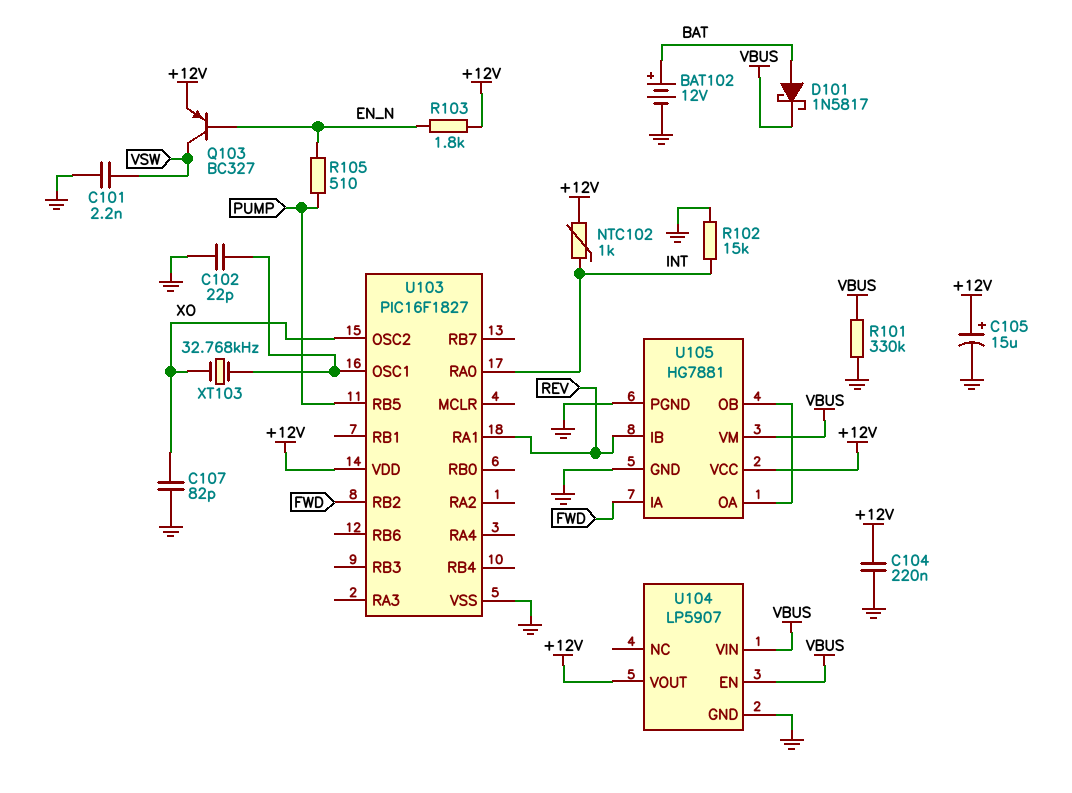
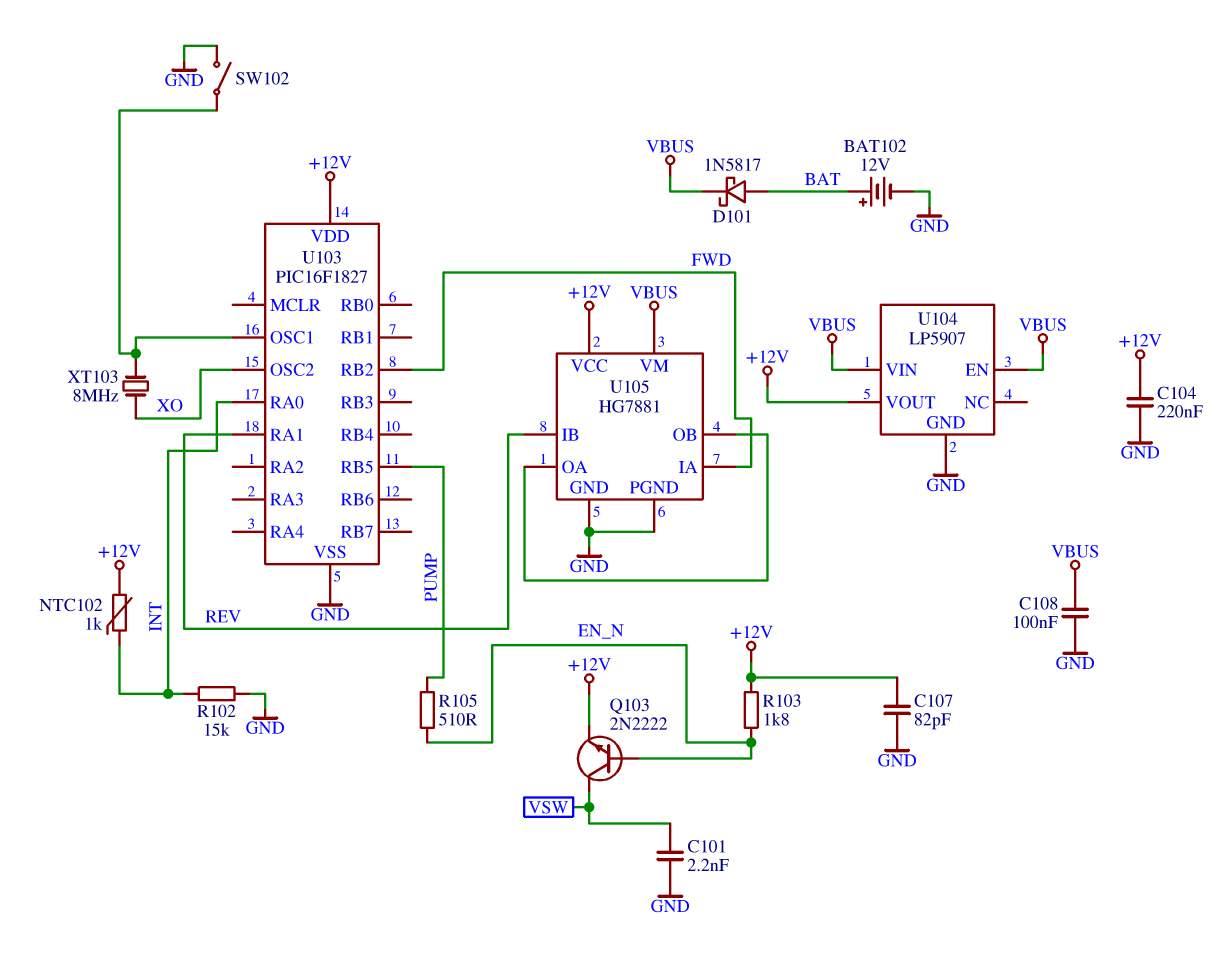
C102: 22pF (GND, U103/OSC1) -> none
C105: 15uF (plus +12V, minus GND) -> none
C107: 82pF (GND, XO) -> 82pF (+12V, GND)
C108: none -> 100nF (GND, VBUS)
Q103: PNP BC327 (B EN_N, C VSW, E +12V) -> NPN 2N2222 (B EN_N, C VSW, E +12V)
R101: 330k (GND, VBUS) -> none
SW102: none -> switch (GND, U103/OSC1)
XT103: 32.768kHz (U103/OSC1, XO) -> 8MHz (U103/OSC1, XO)

